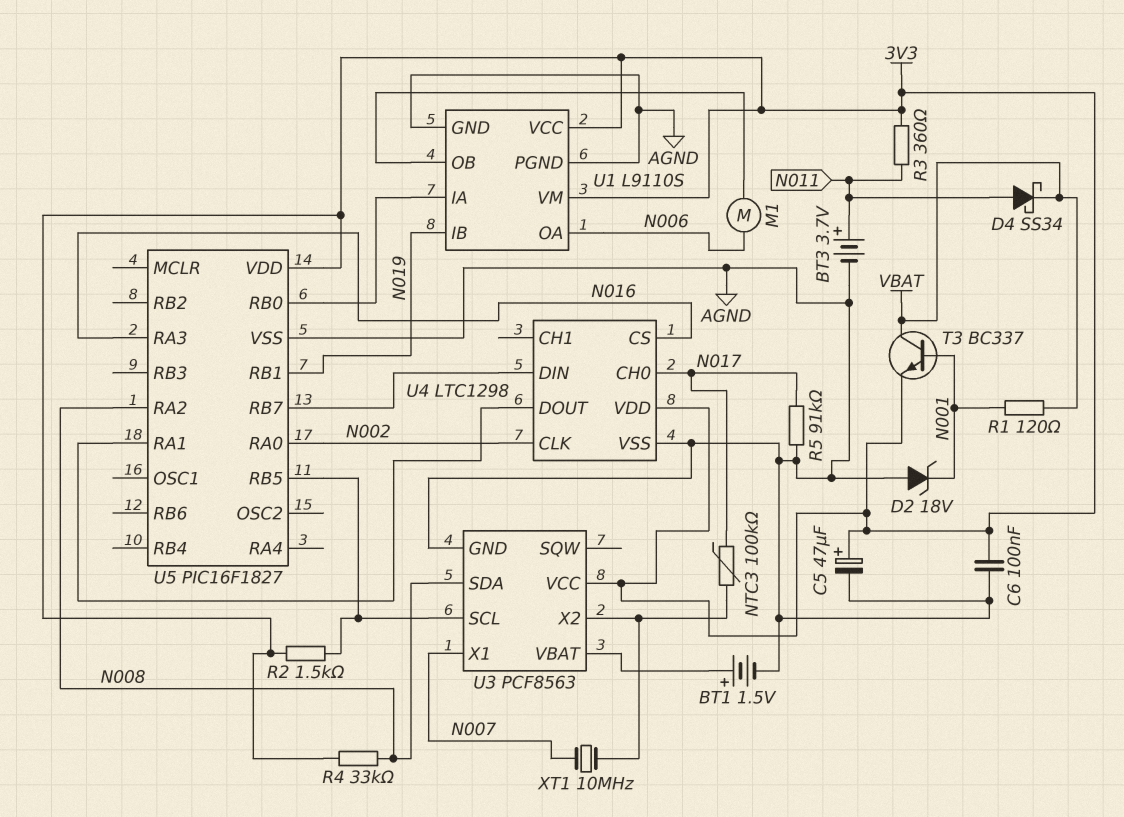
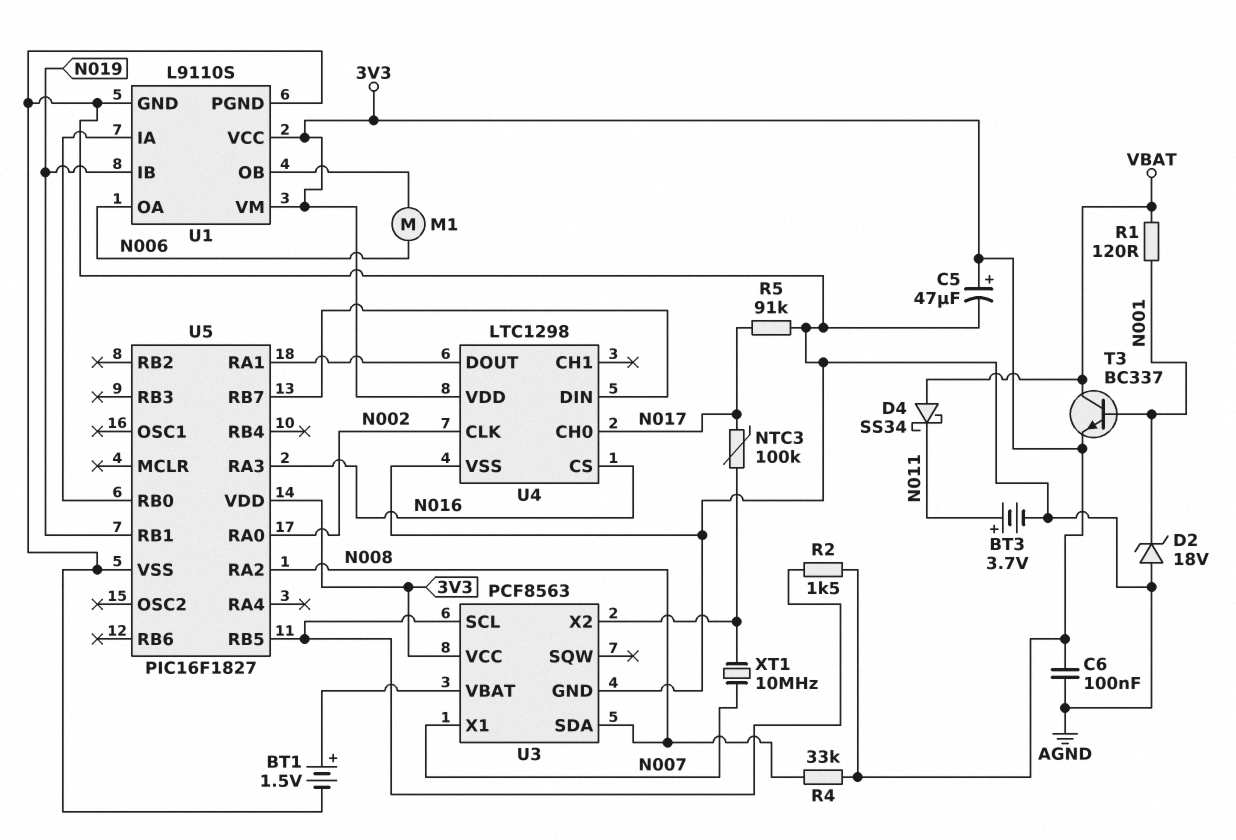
D4: schottky SS34 (A N011, K VBAT) -> schottky SS34 (A VBAT, K N011)
R3: 360 (3V3, N011) -> none

